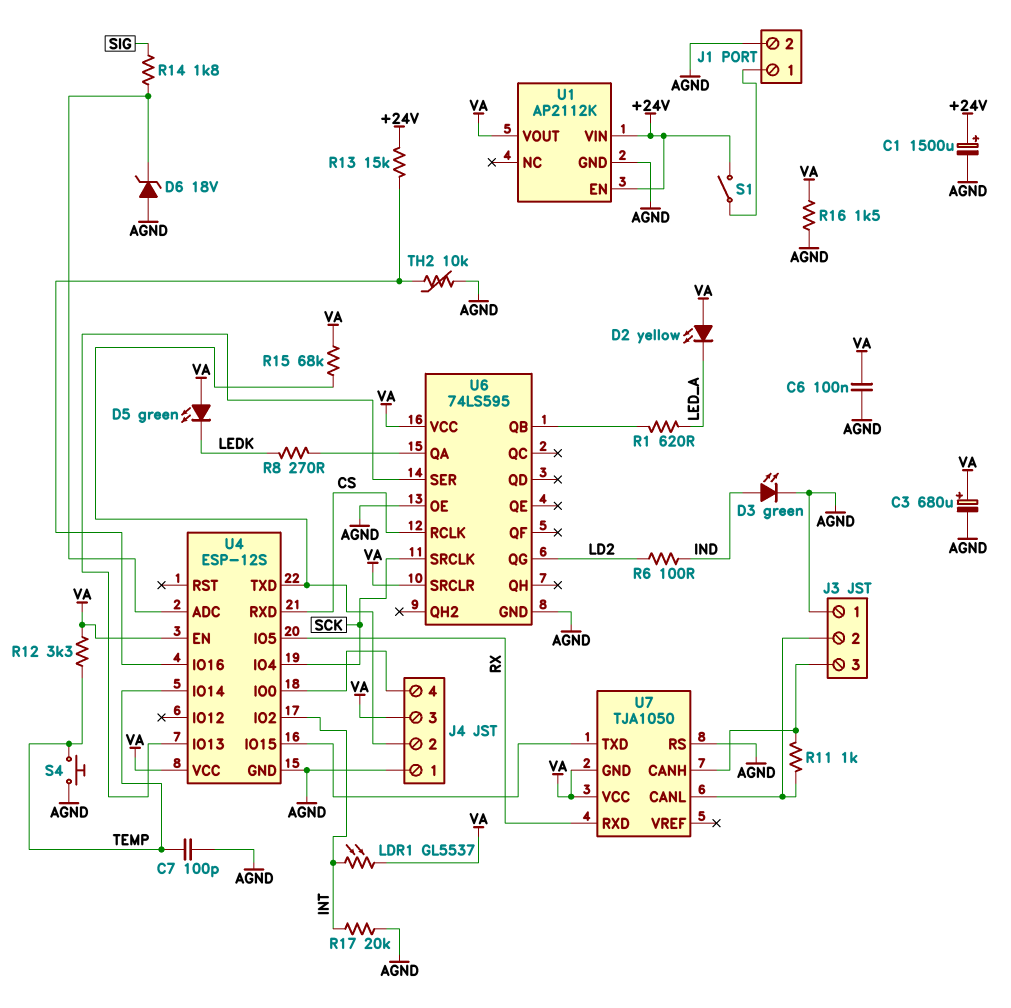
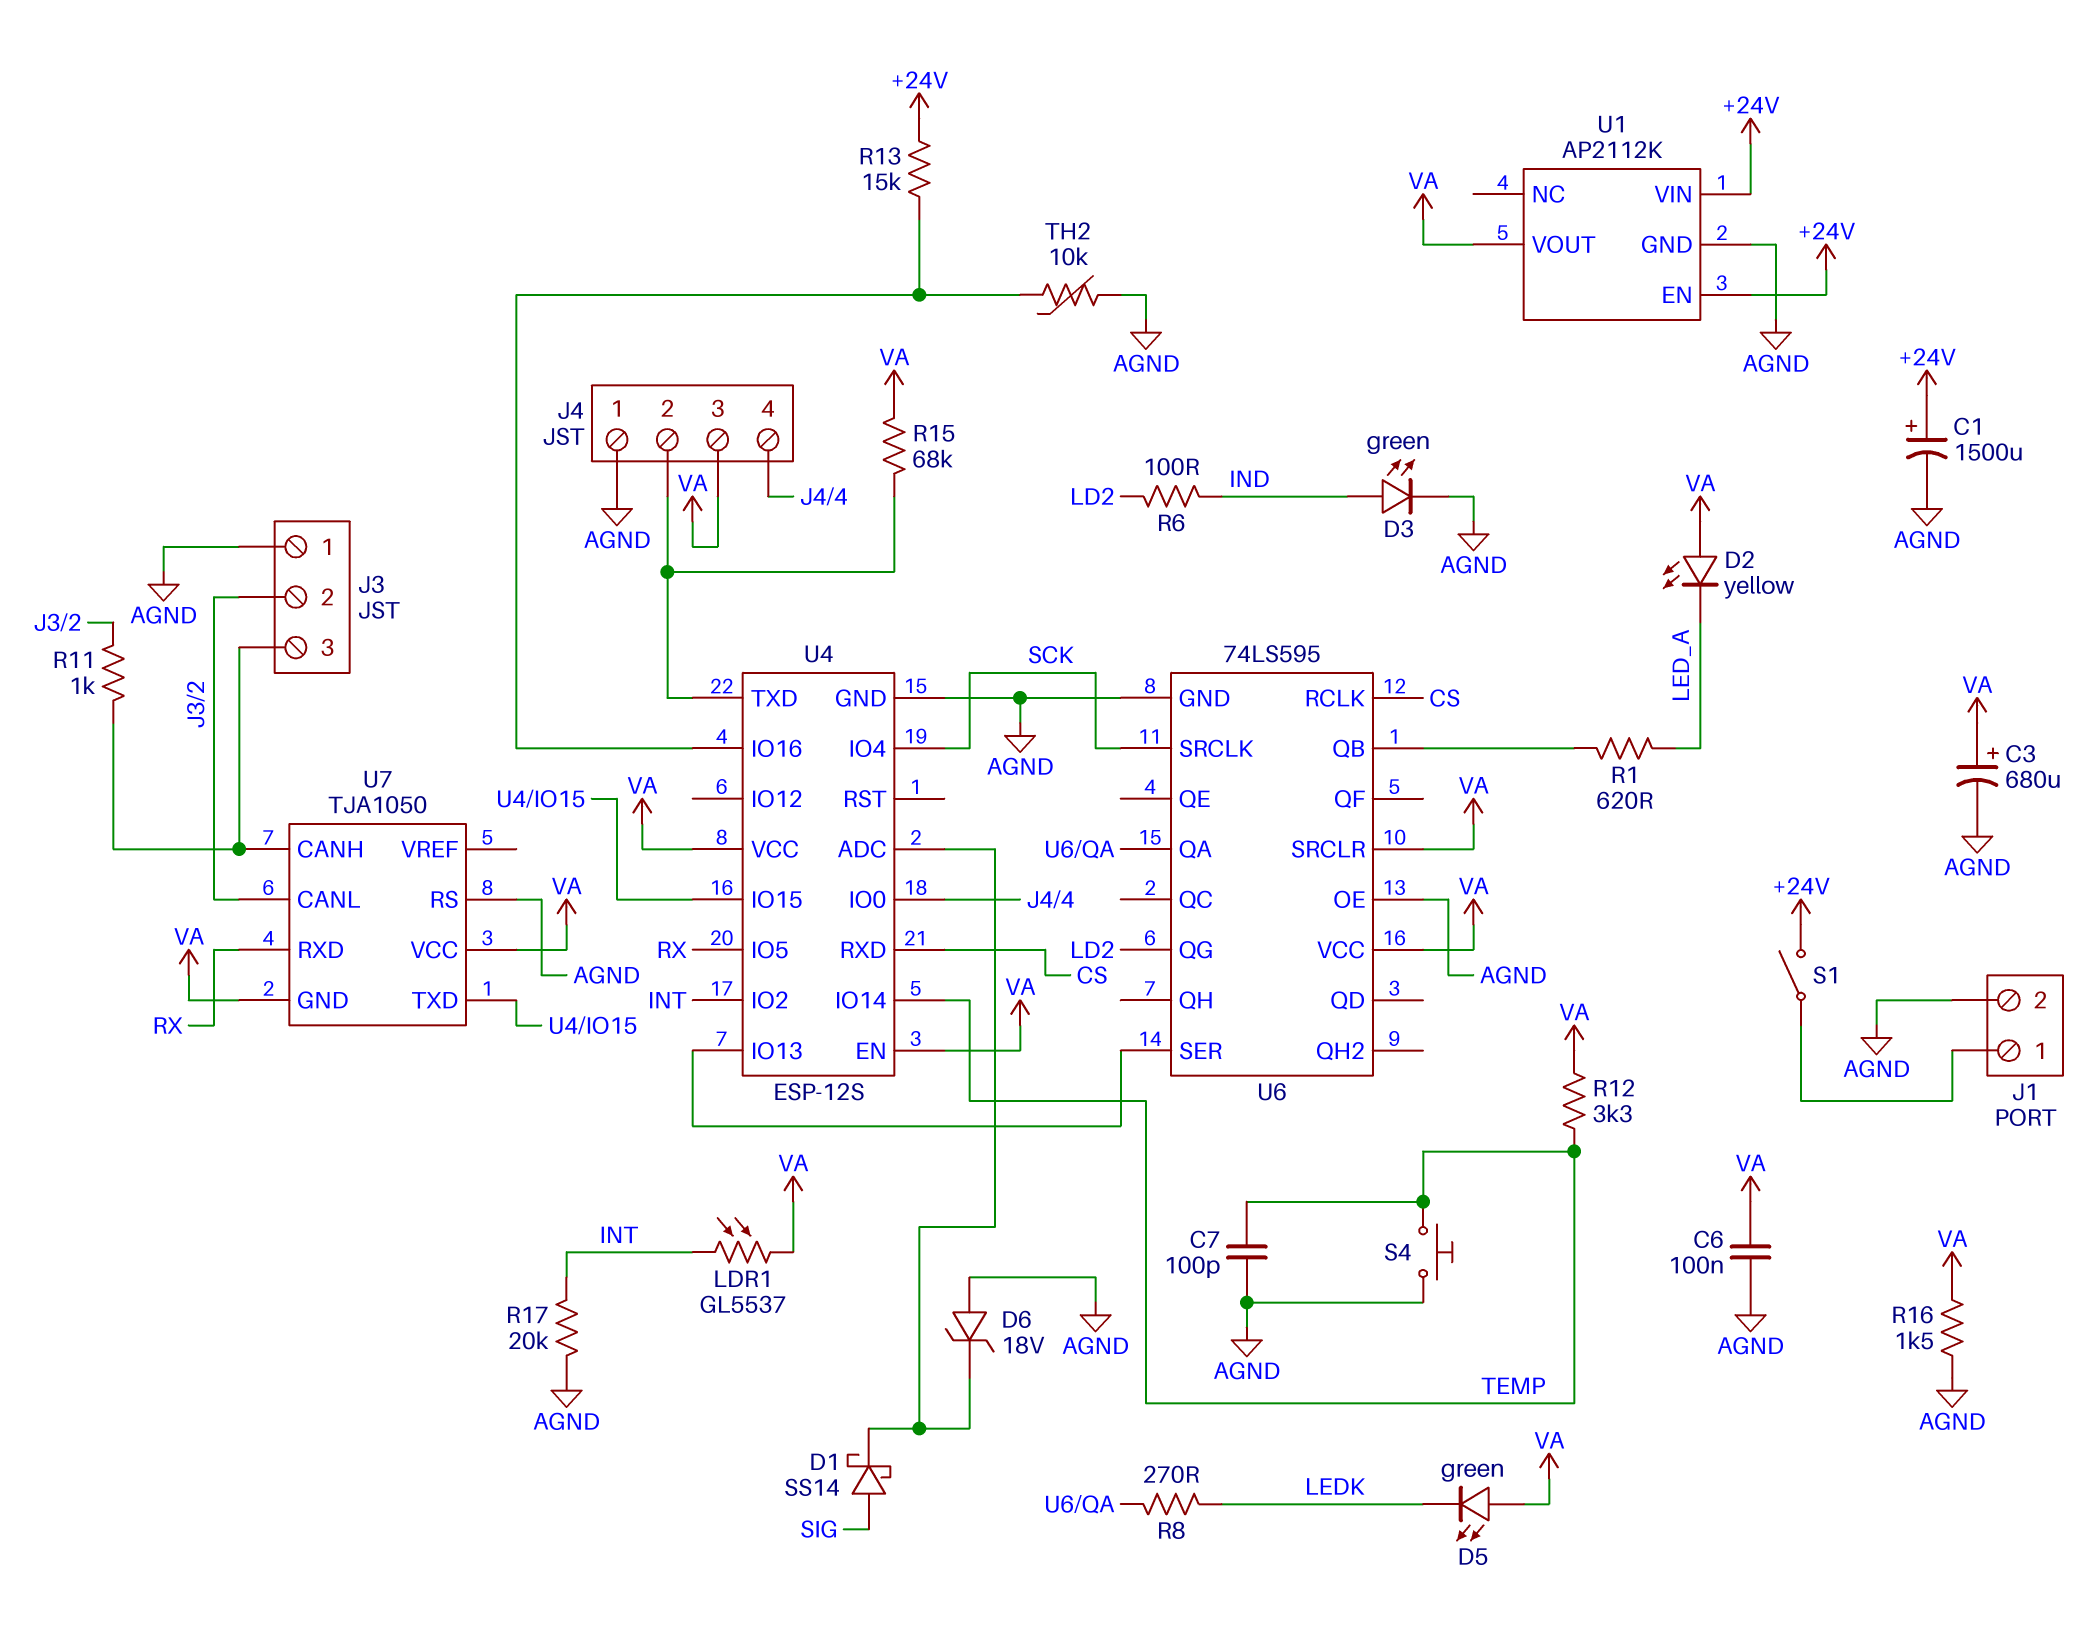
D1: none -> schottky SS14 (A SIG, K U4/ADC)
R14: 1.8k (SIG, U4/ADC) -> none

